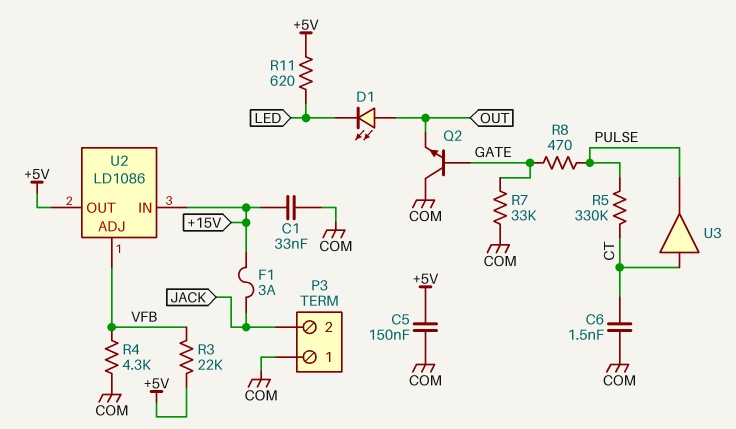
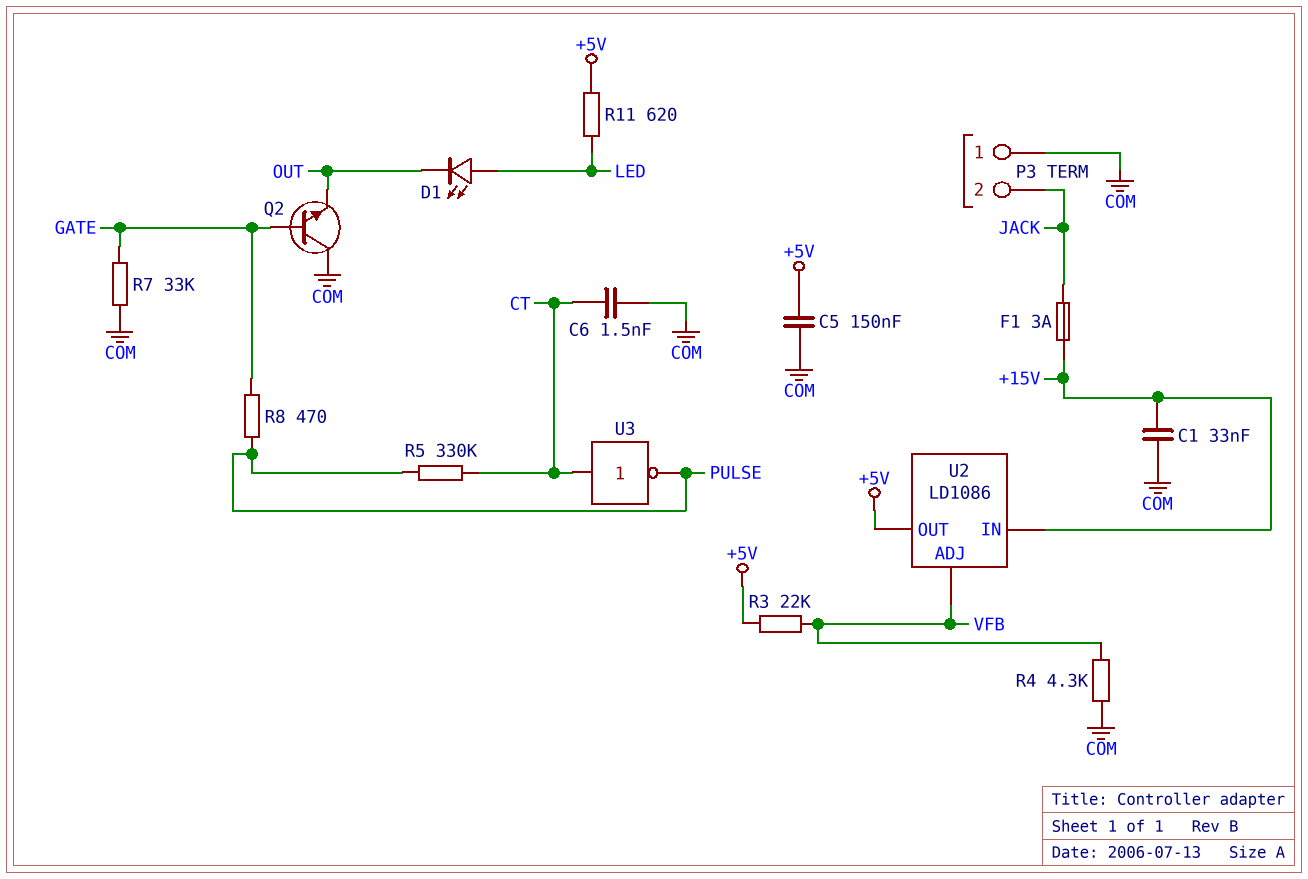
D1: LED (A OUT, K LED) -> LED (A LED, K OUT)
U3: buffer (in CT, out PULSE) -> NOT (in CT, out PULSE)

